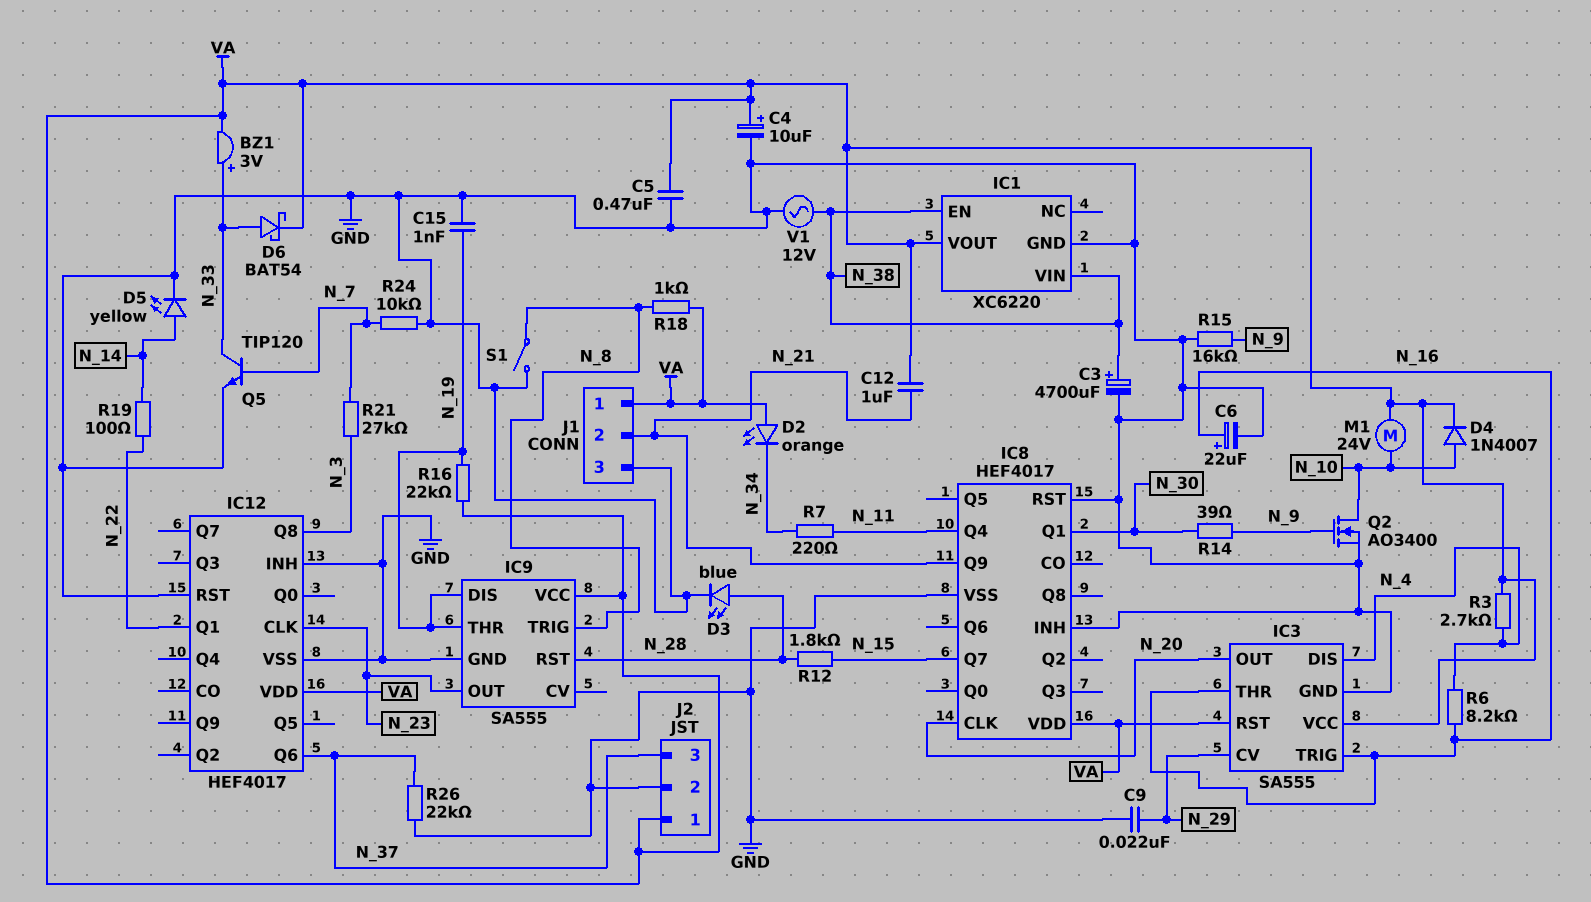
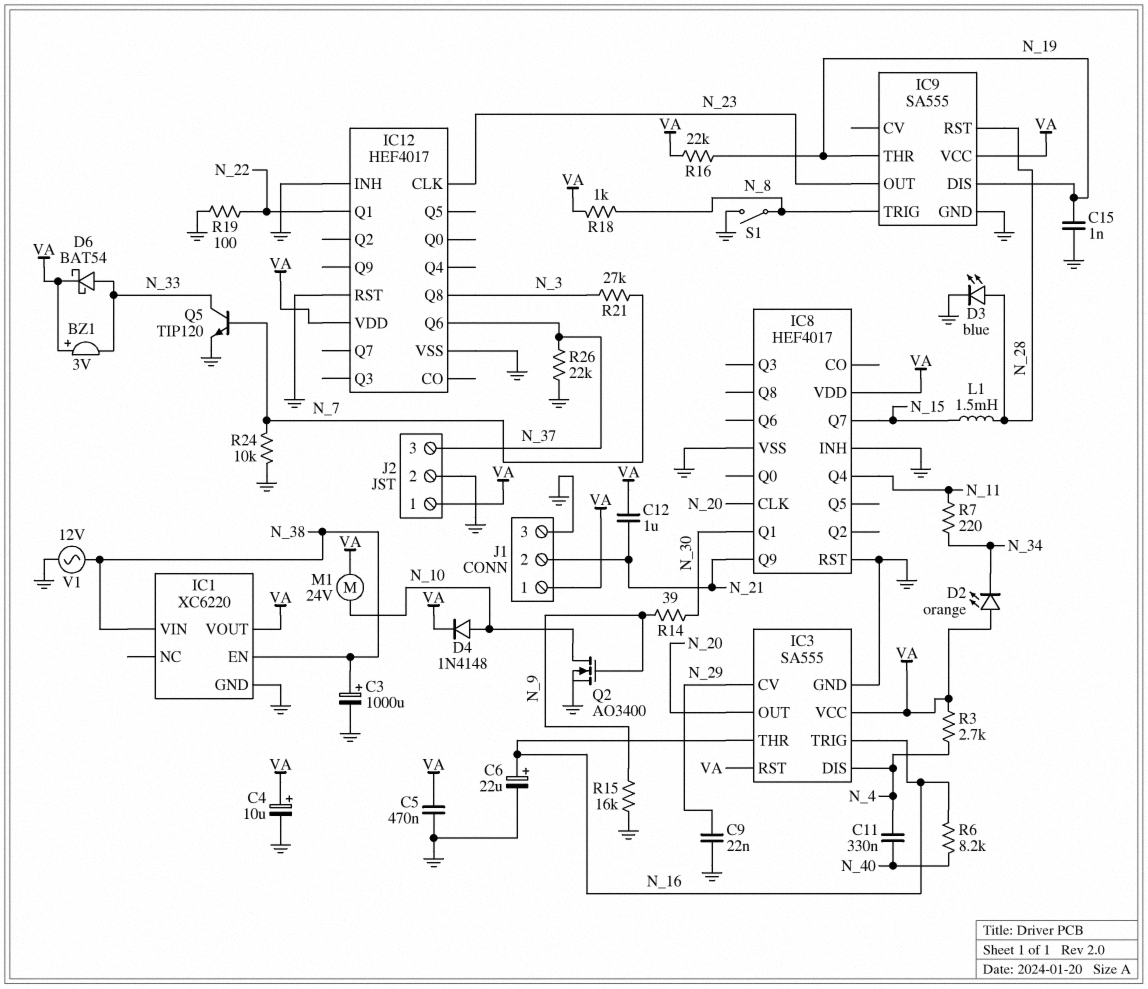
BZ1: buzzer 3V (plus N_33, minus VA) -> buzzer 3V (plus VA, minus N_33)
C3: 4700uF (plus N_38, minus GND) -> 1000uF (plus N_38, minus GND)
C11: none -> 330nF (N_4, N_40)
D4: diode 1N4007 (A N_10, K VA) -> diode 1N4148 (A N_10, K VA)
D5: LED yellow (A N_14, K GND) -> none
L1: none -> 1.5mH (N_15, N_28)
R6: 8.2k (N_4, N_16) -> 8.2k (N_16, N_40)
R12: 1.8k (N_15, N_28) -> none
R19: 100 (N_14, N_22) -> 100 (GND, N_22)

